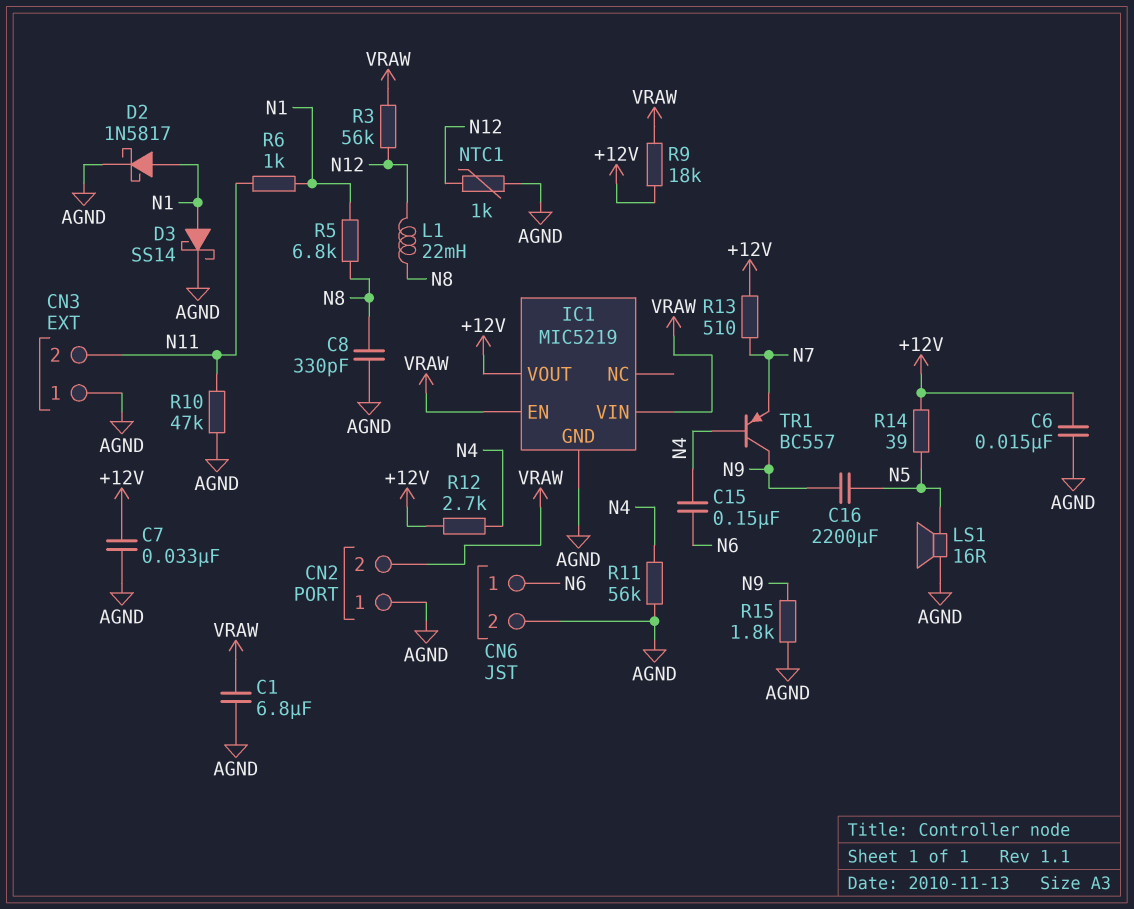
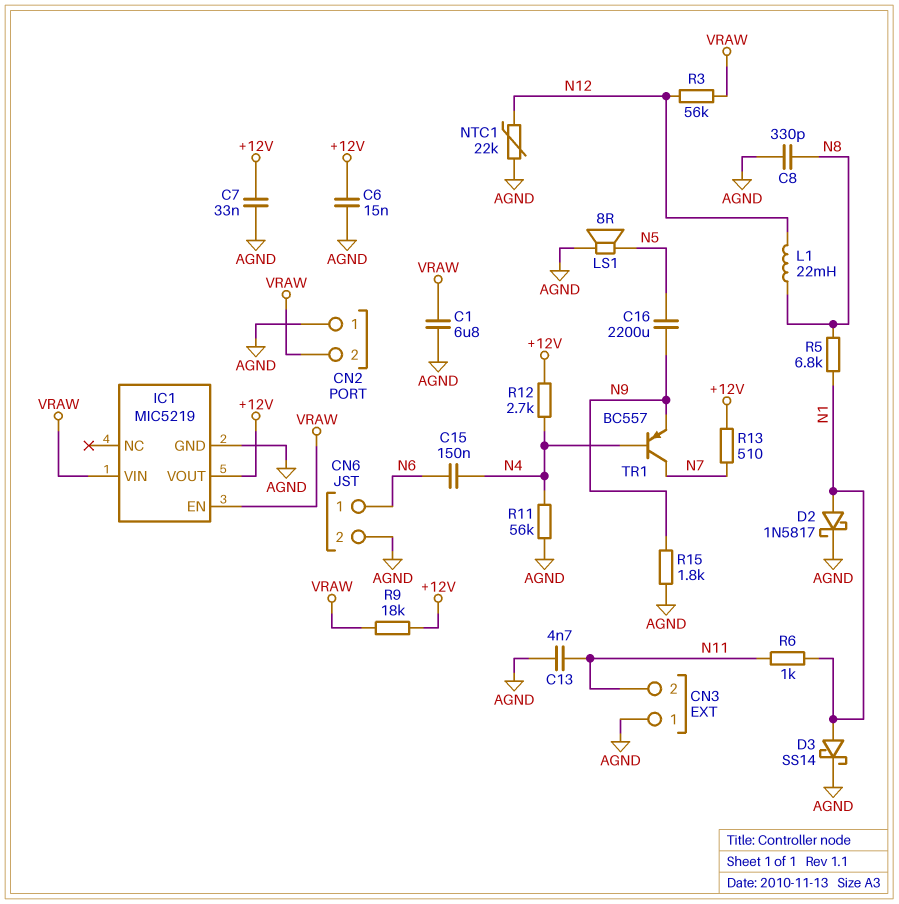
C13: none -> 4.7nF (AGND, N11)
LS1: speaker 16R (AGND, N5) -> speaker 8R (AGND, N5)
NTC1: 1k (AGND, N12) -> 22k (AGND, N12)
R10: 47k (AGND, N11) -> none
R14: 39 (+12V, N5) -> none
TR1: PNP BC557 (B N4, C N9, E N7) -> PNP BC557 (B N4, C N7, E N9)

